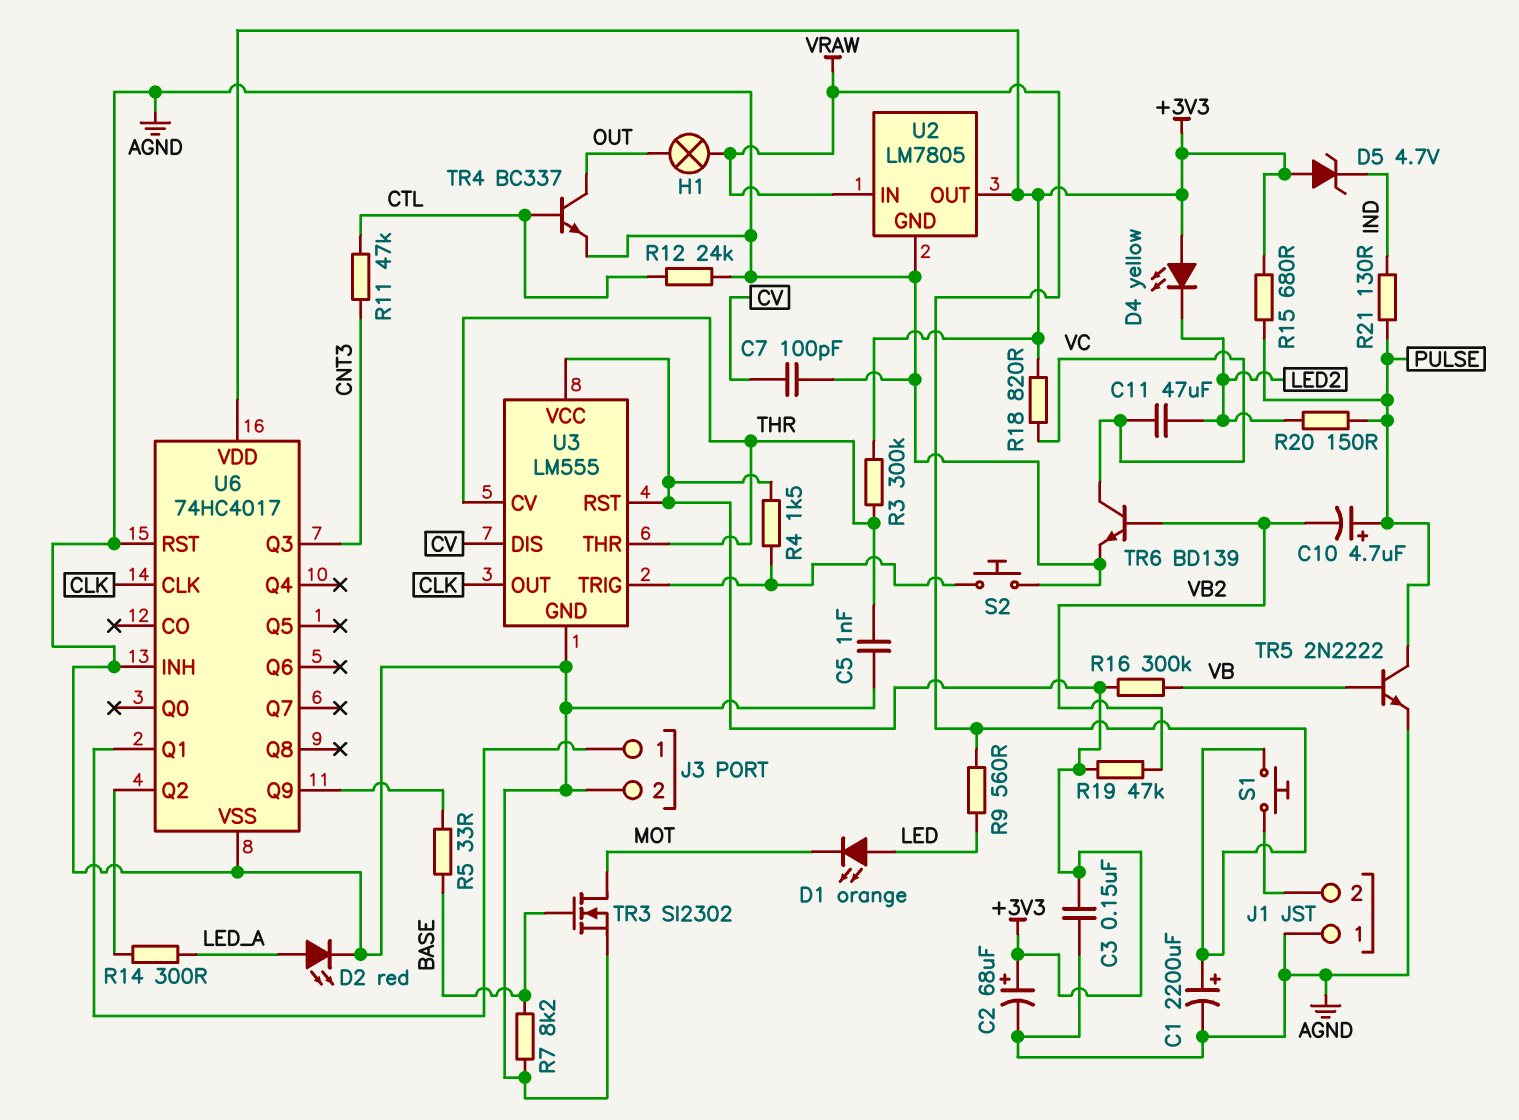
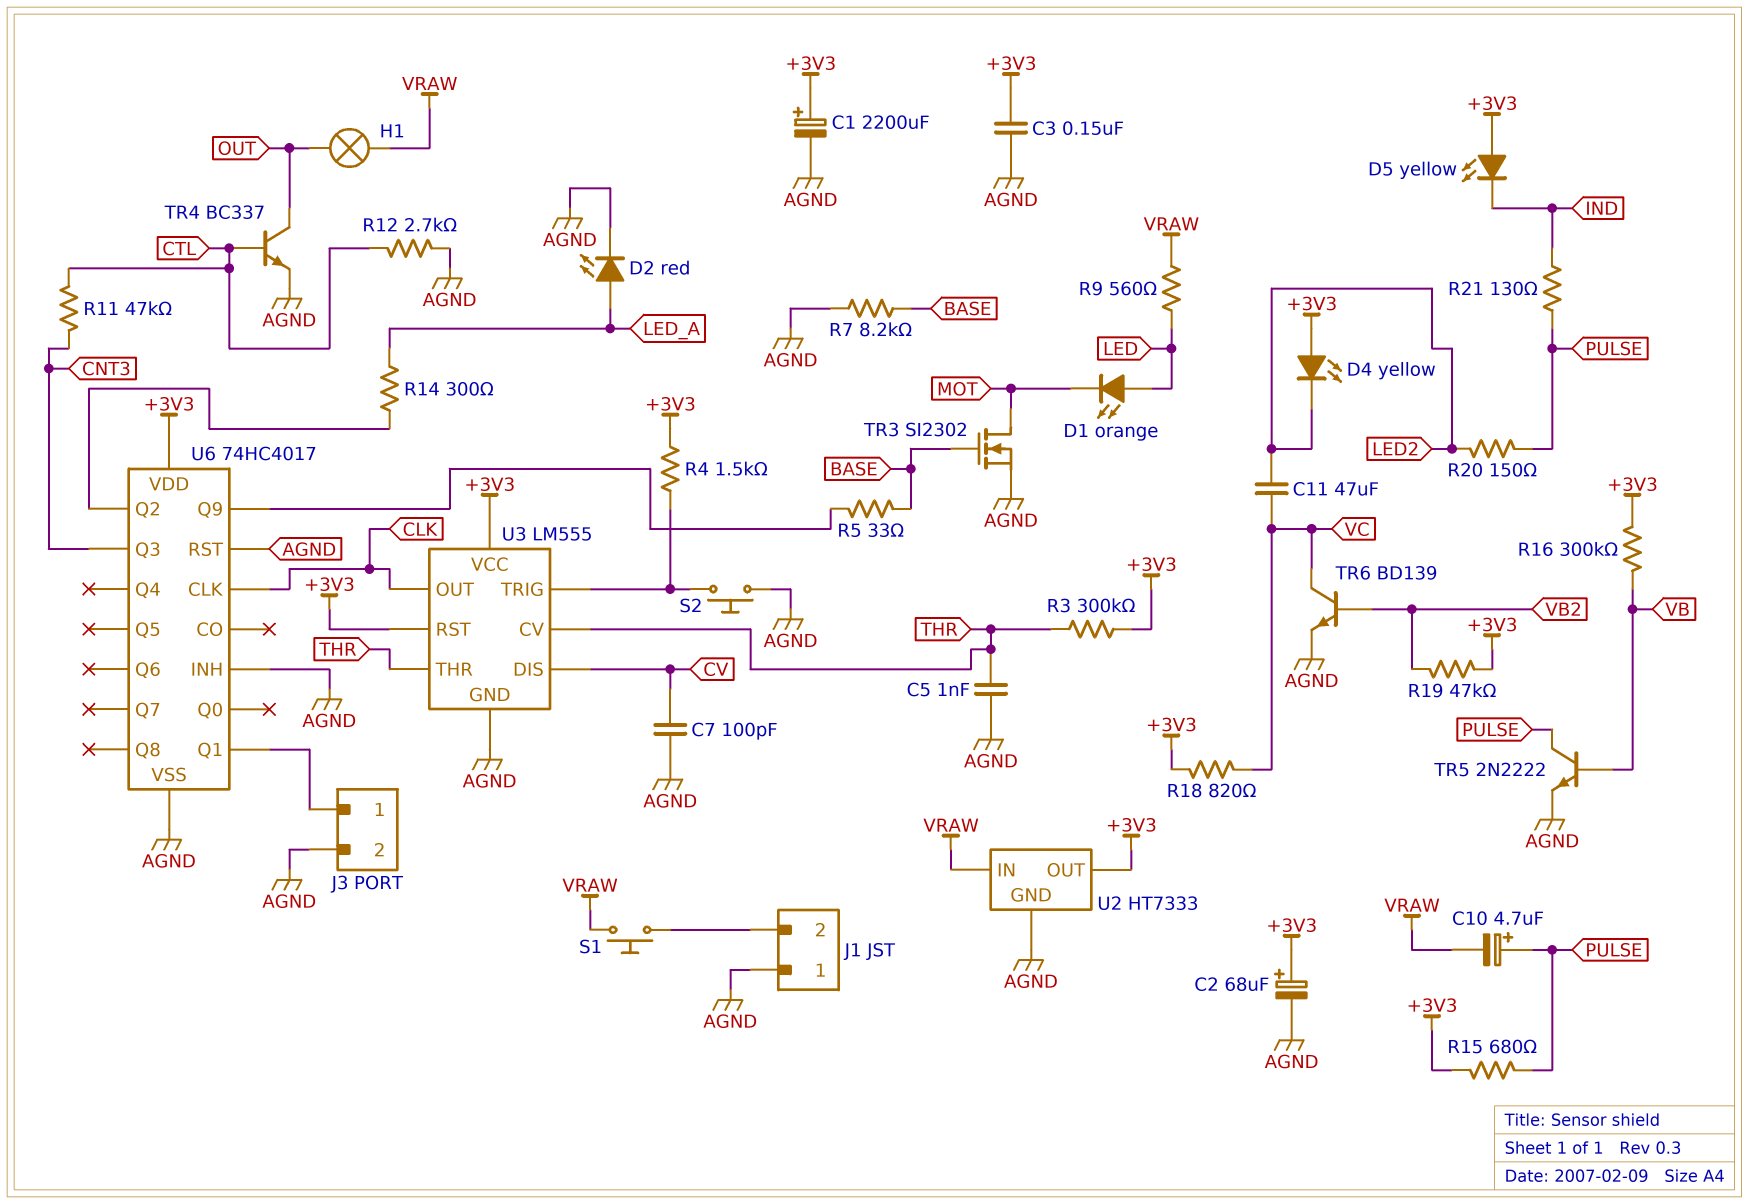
C1: 2200uF (plus VRAW, minus AGND) -> 2200uF (plus +3V3, minus AGND)
C10: 4.7uF (plus PULSE, minus VB2) -> 4.7uF (plus PULSE, minus VRAW)
D5: zener 4.7V (A +3V3, K IND) -> LED yellow (A +3V3, K IND)
R12: 24k (AGND, CTL) -> 2.7k (AGND, CTL)
U2: LM7805 -> HT7333

